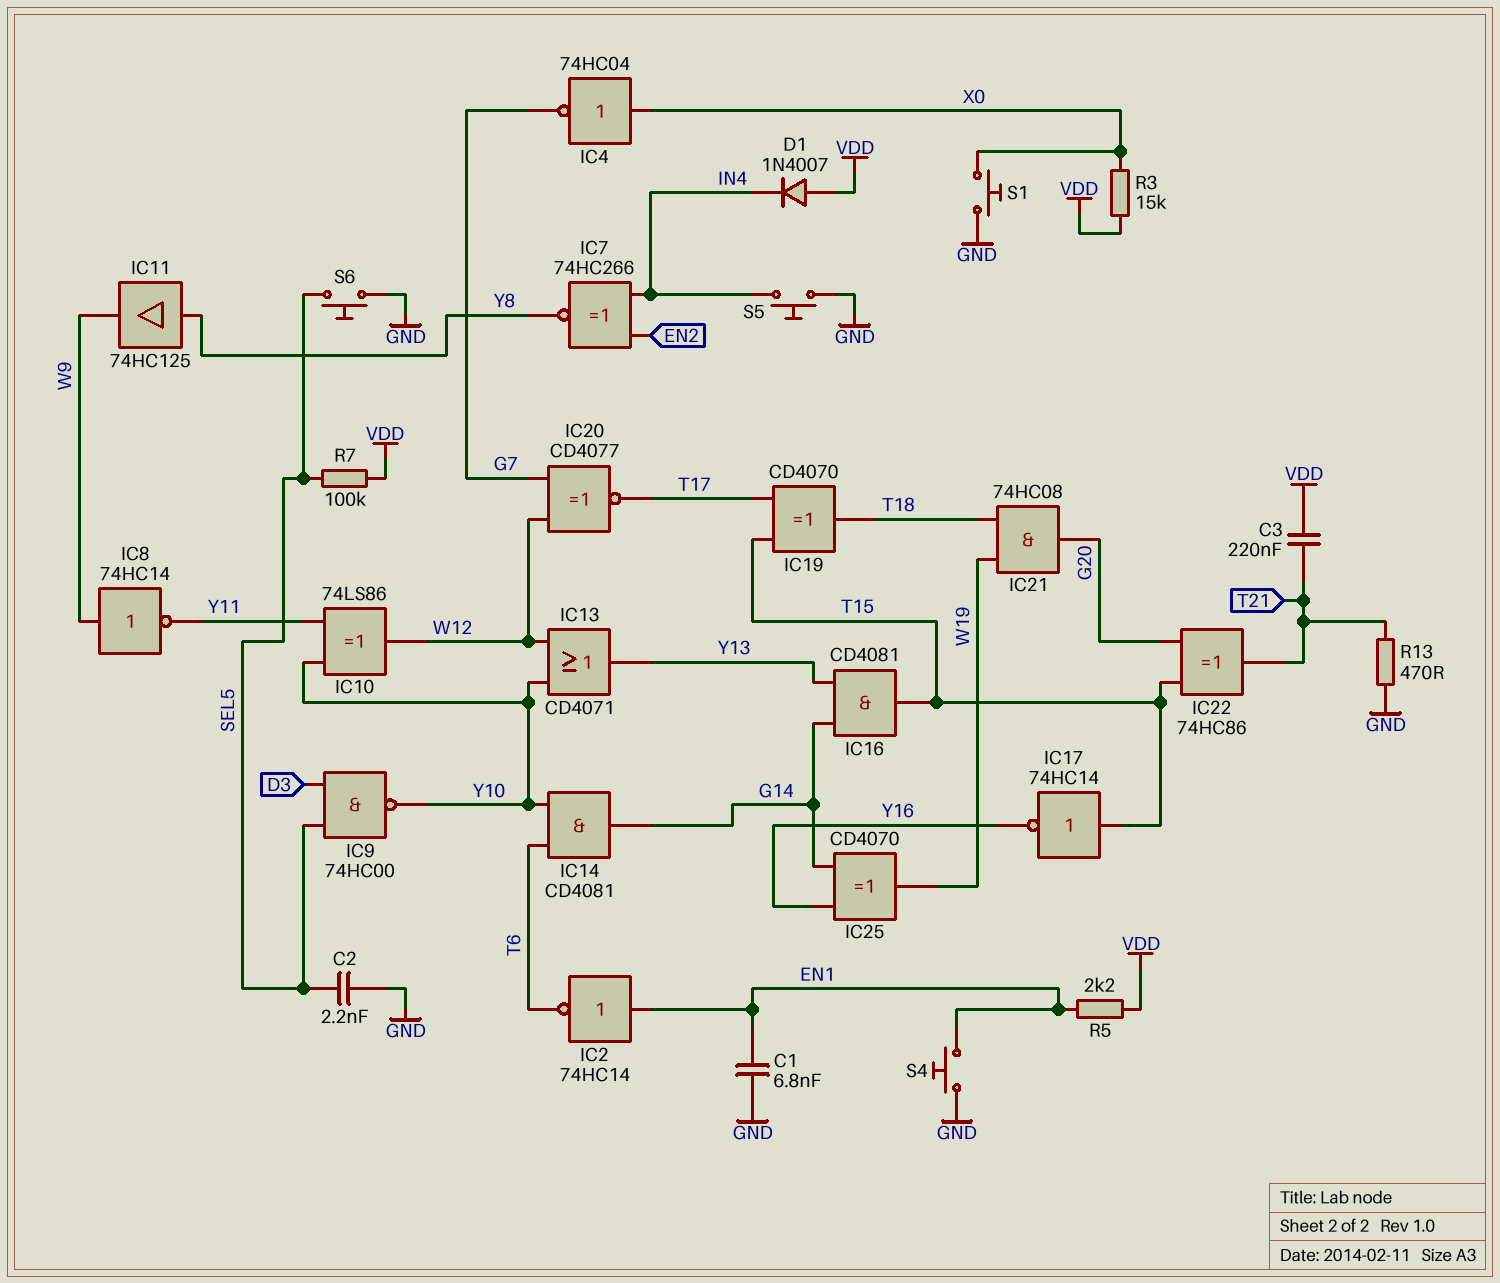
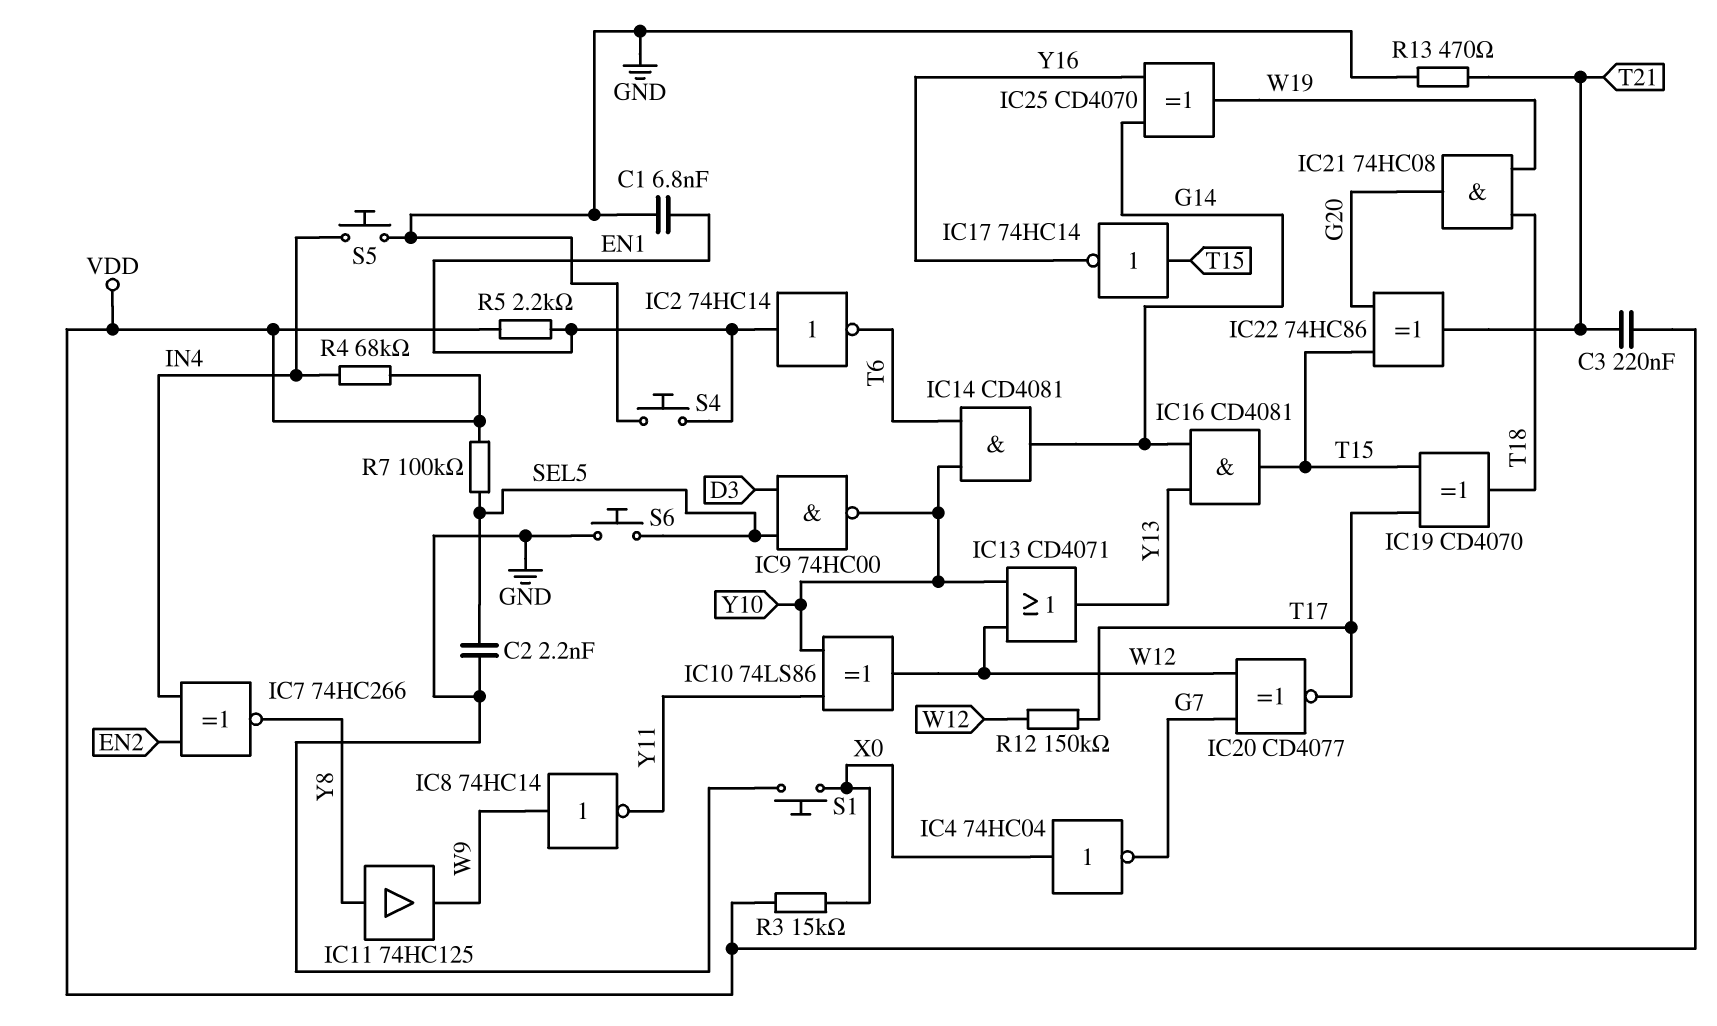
D1: diode 1N4007 (A VDD, K IN4) -> none
R4: none -> 68k (IN4, VDD)
R12: none -> 150k (T17, W12)

